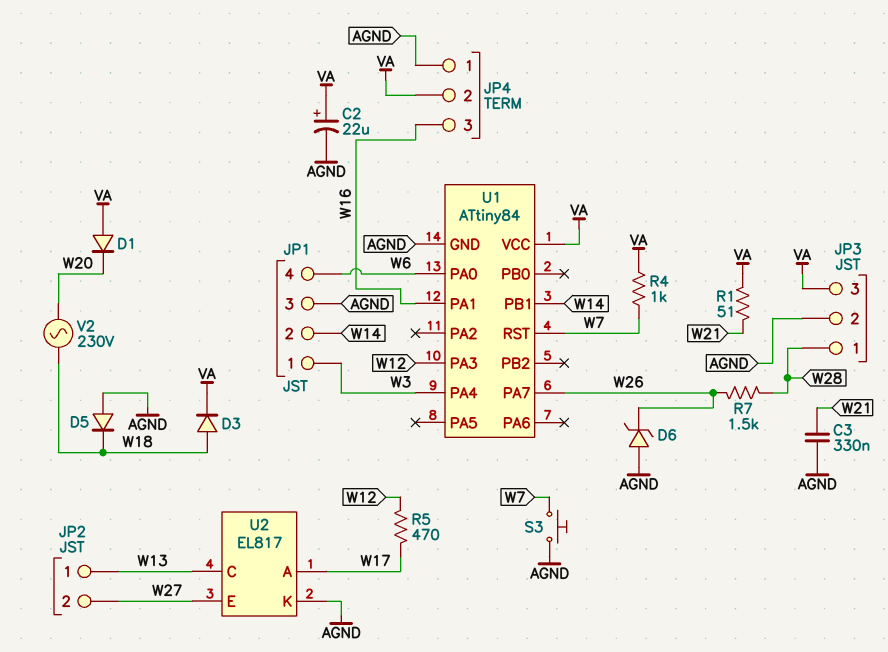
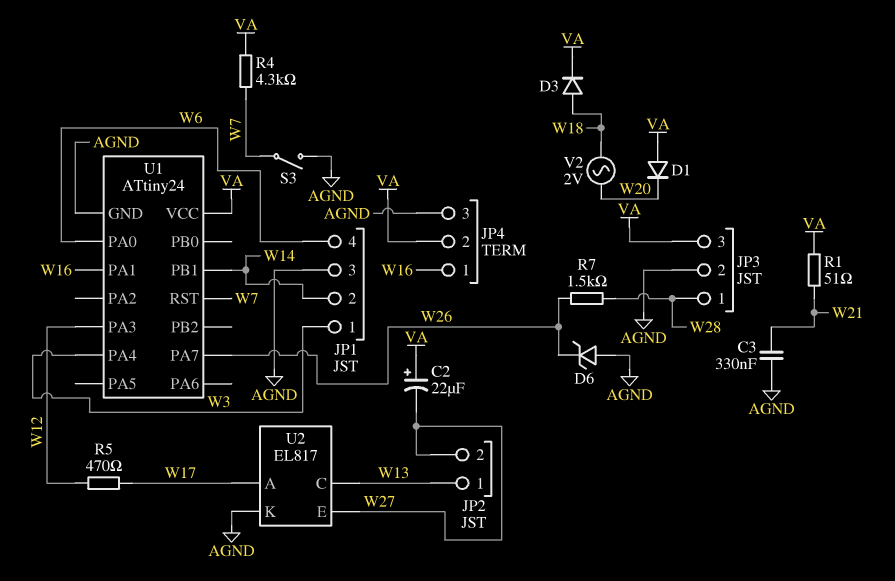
C2: 22uF (plus VA, minus AGND) -> 22uF (plus VA, minus W27)
D5: diode (A AGND, K W18) -> none
JP4 pin 1: AGND -> W16
JP4 pin 3: W16 -> AGND
R4: 1k (VA, W7) -> 4.3k (VA, W7)
S3: button (AGND, W7) -> switch (AGND, W7)
U1: ATtiny84 -> ATtiny24
V2: AC 230V (W18, W20) -> AC 2V (W18, W20)

